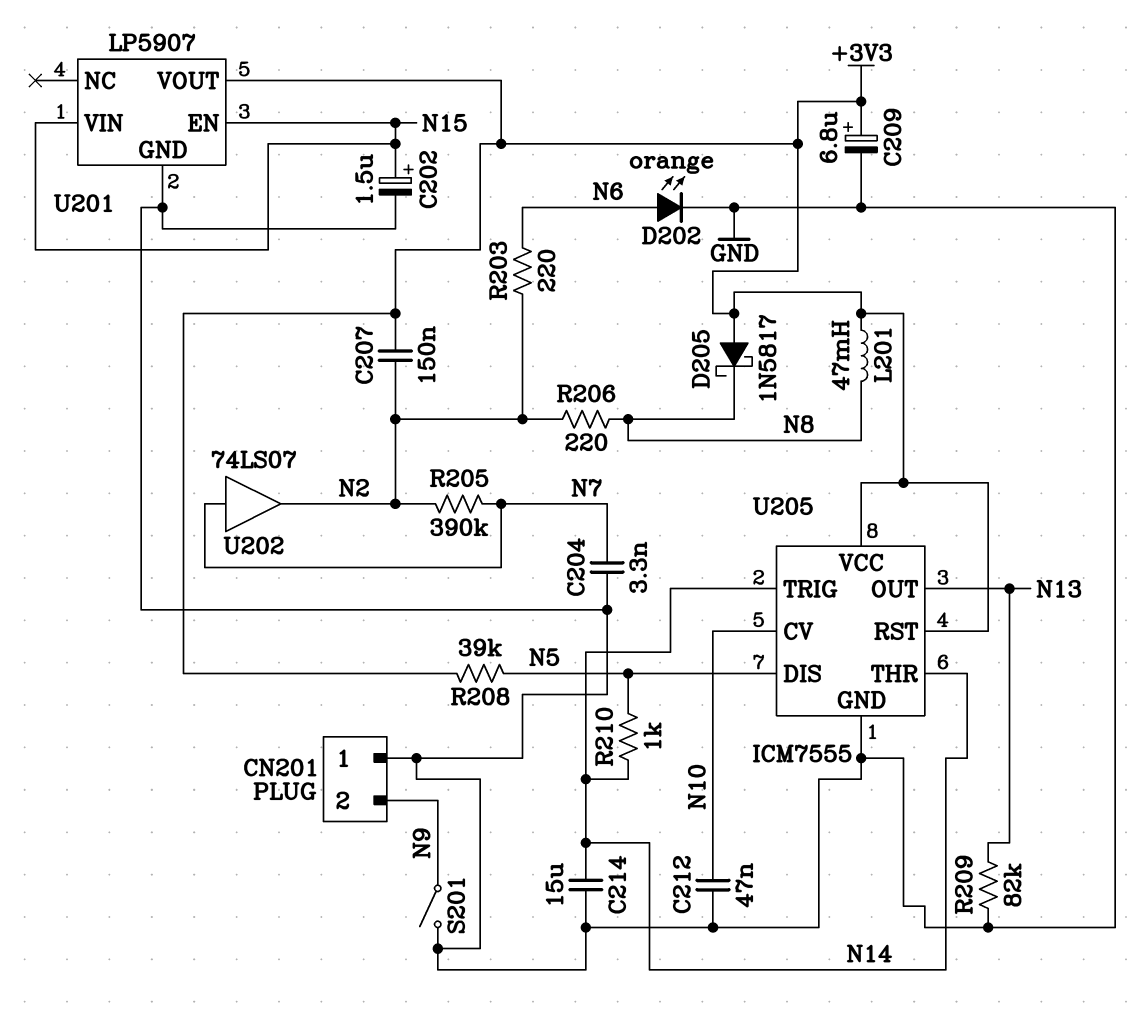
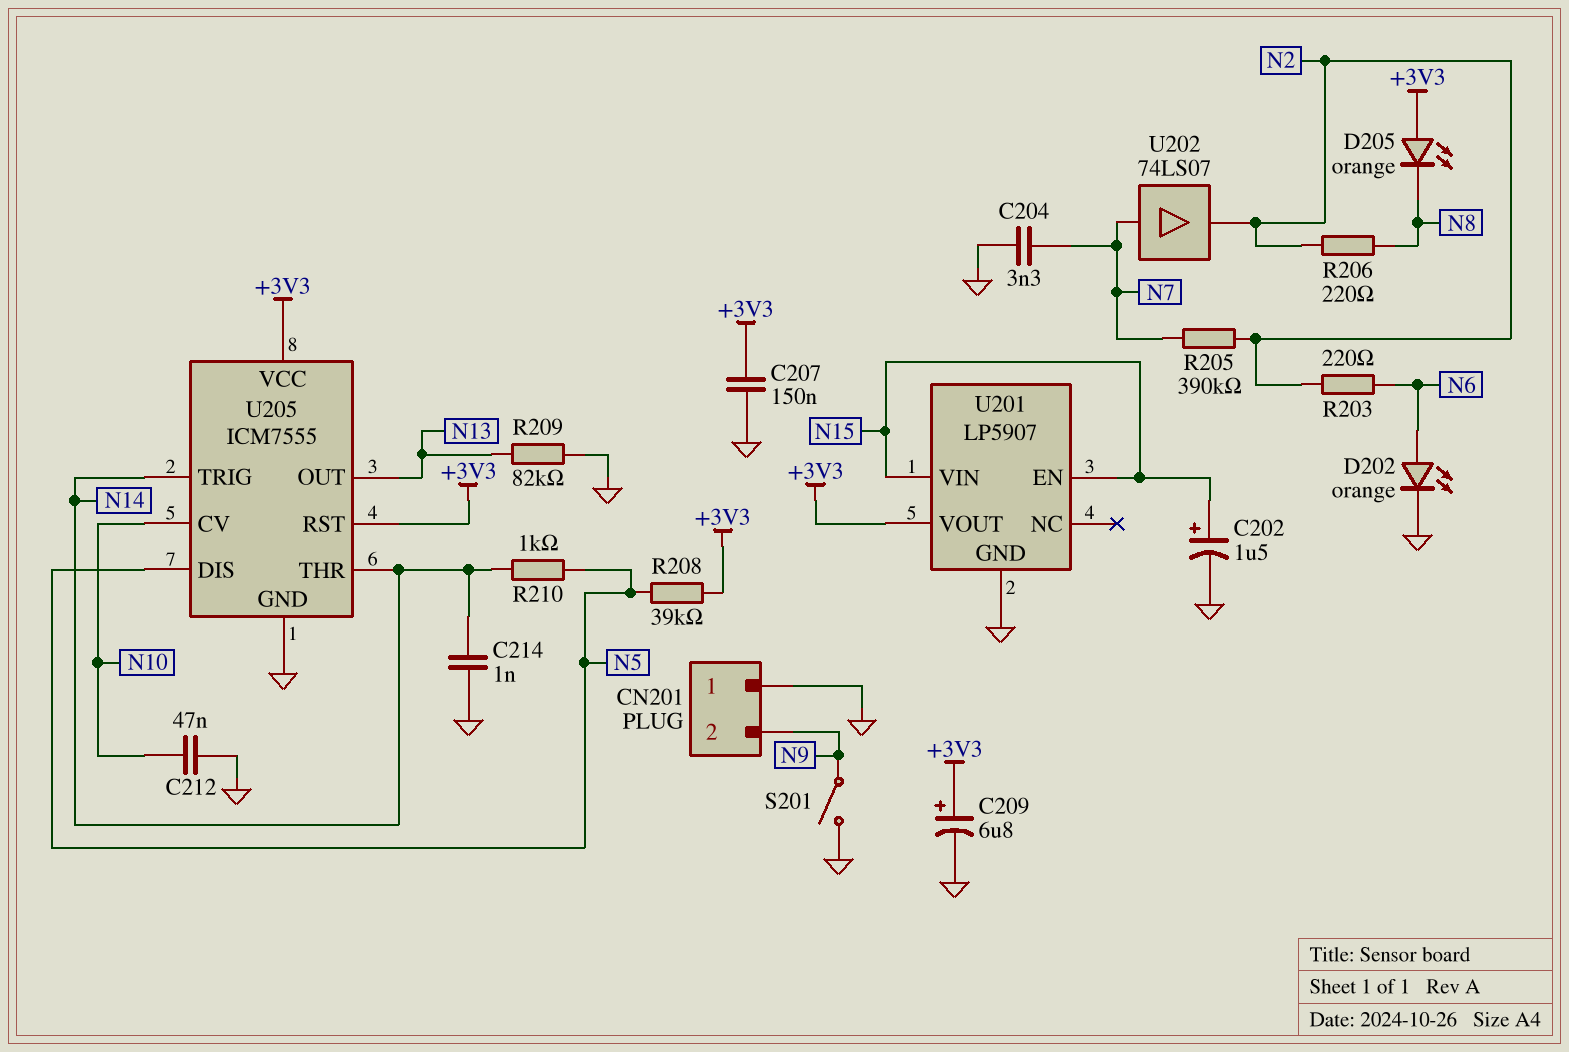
C207: 150nF (+3V3, N2) -> 150nF (+3V3, GND)
C214: 15uF (GND, N14) -> 1nF (GND, N14)
D205: schottky 1N5817 (A +3V3, K N8) -> LED orange (A +3V3, K N8)
L201: 47mH (+3V3, N8) -> none

